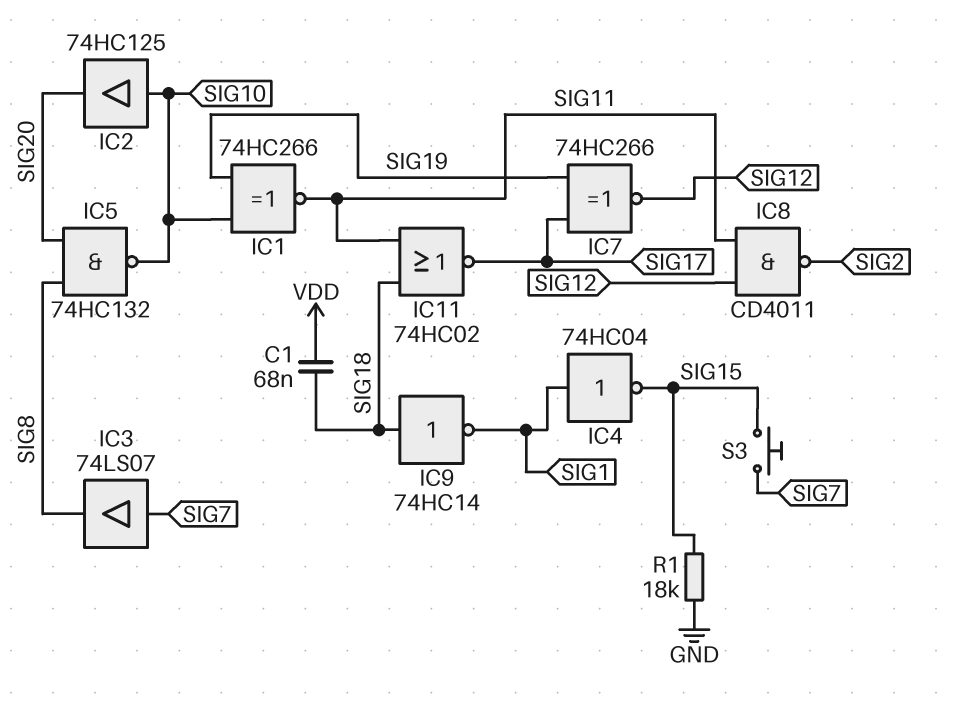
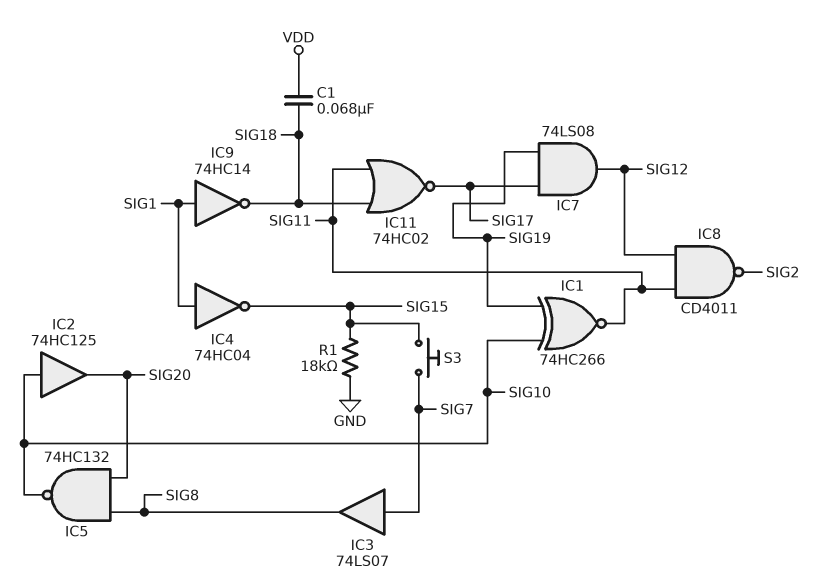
IC7: XNOR 74HC266 (in SIG17, in SIG19, out SIG12) -> AND 74LS08 (in SIG17, in SIG19, out SIG12)
IC9: NOT 74HC14 (in SIG18, out SIG1) -> NOT 74HC14 (in SIG1, out SIG18)

